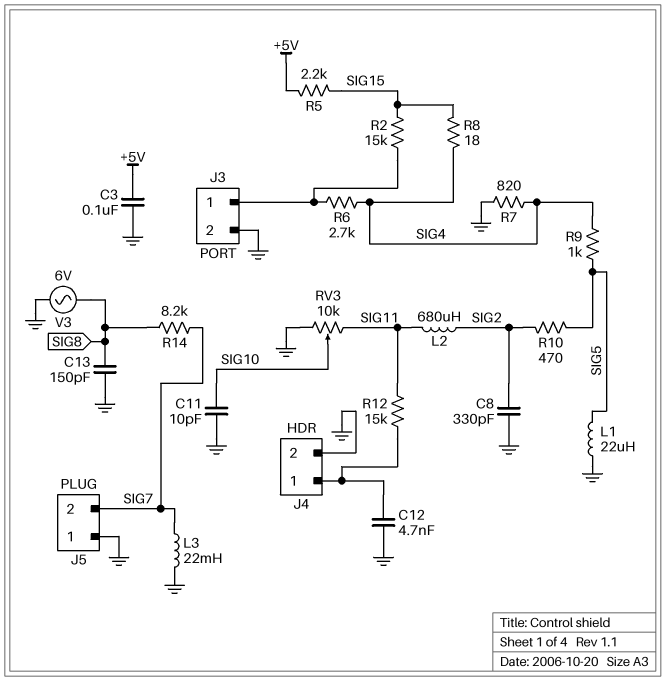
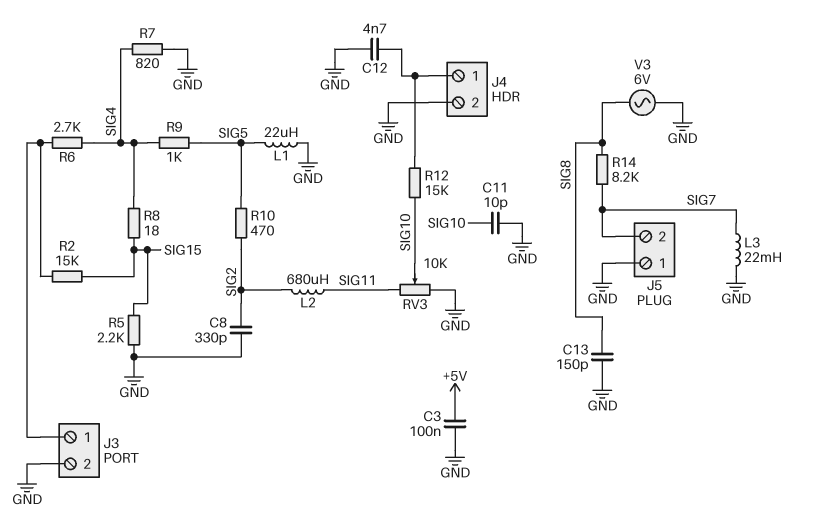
R5: 2.2k (+5V, SIG15) -> 2.2k (GND, SIG15)
R12: 15k (J4/1, SIG11) -> 15k (J4/1, SIG10)

